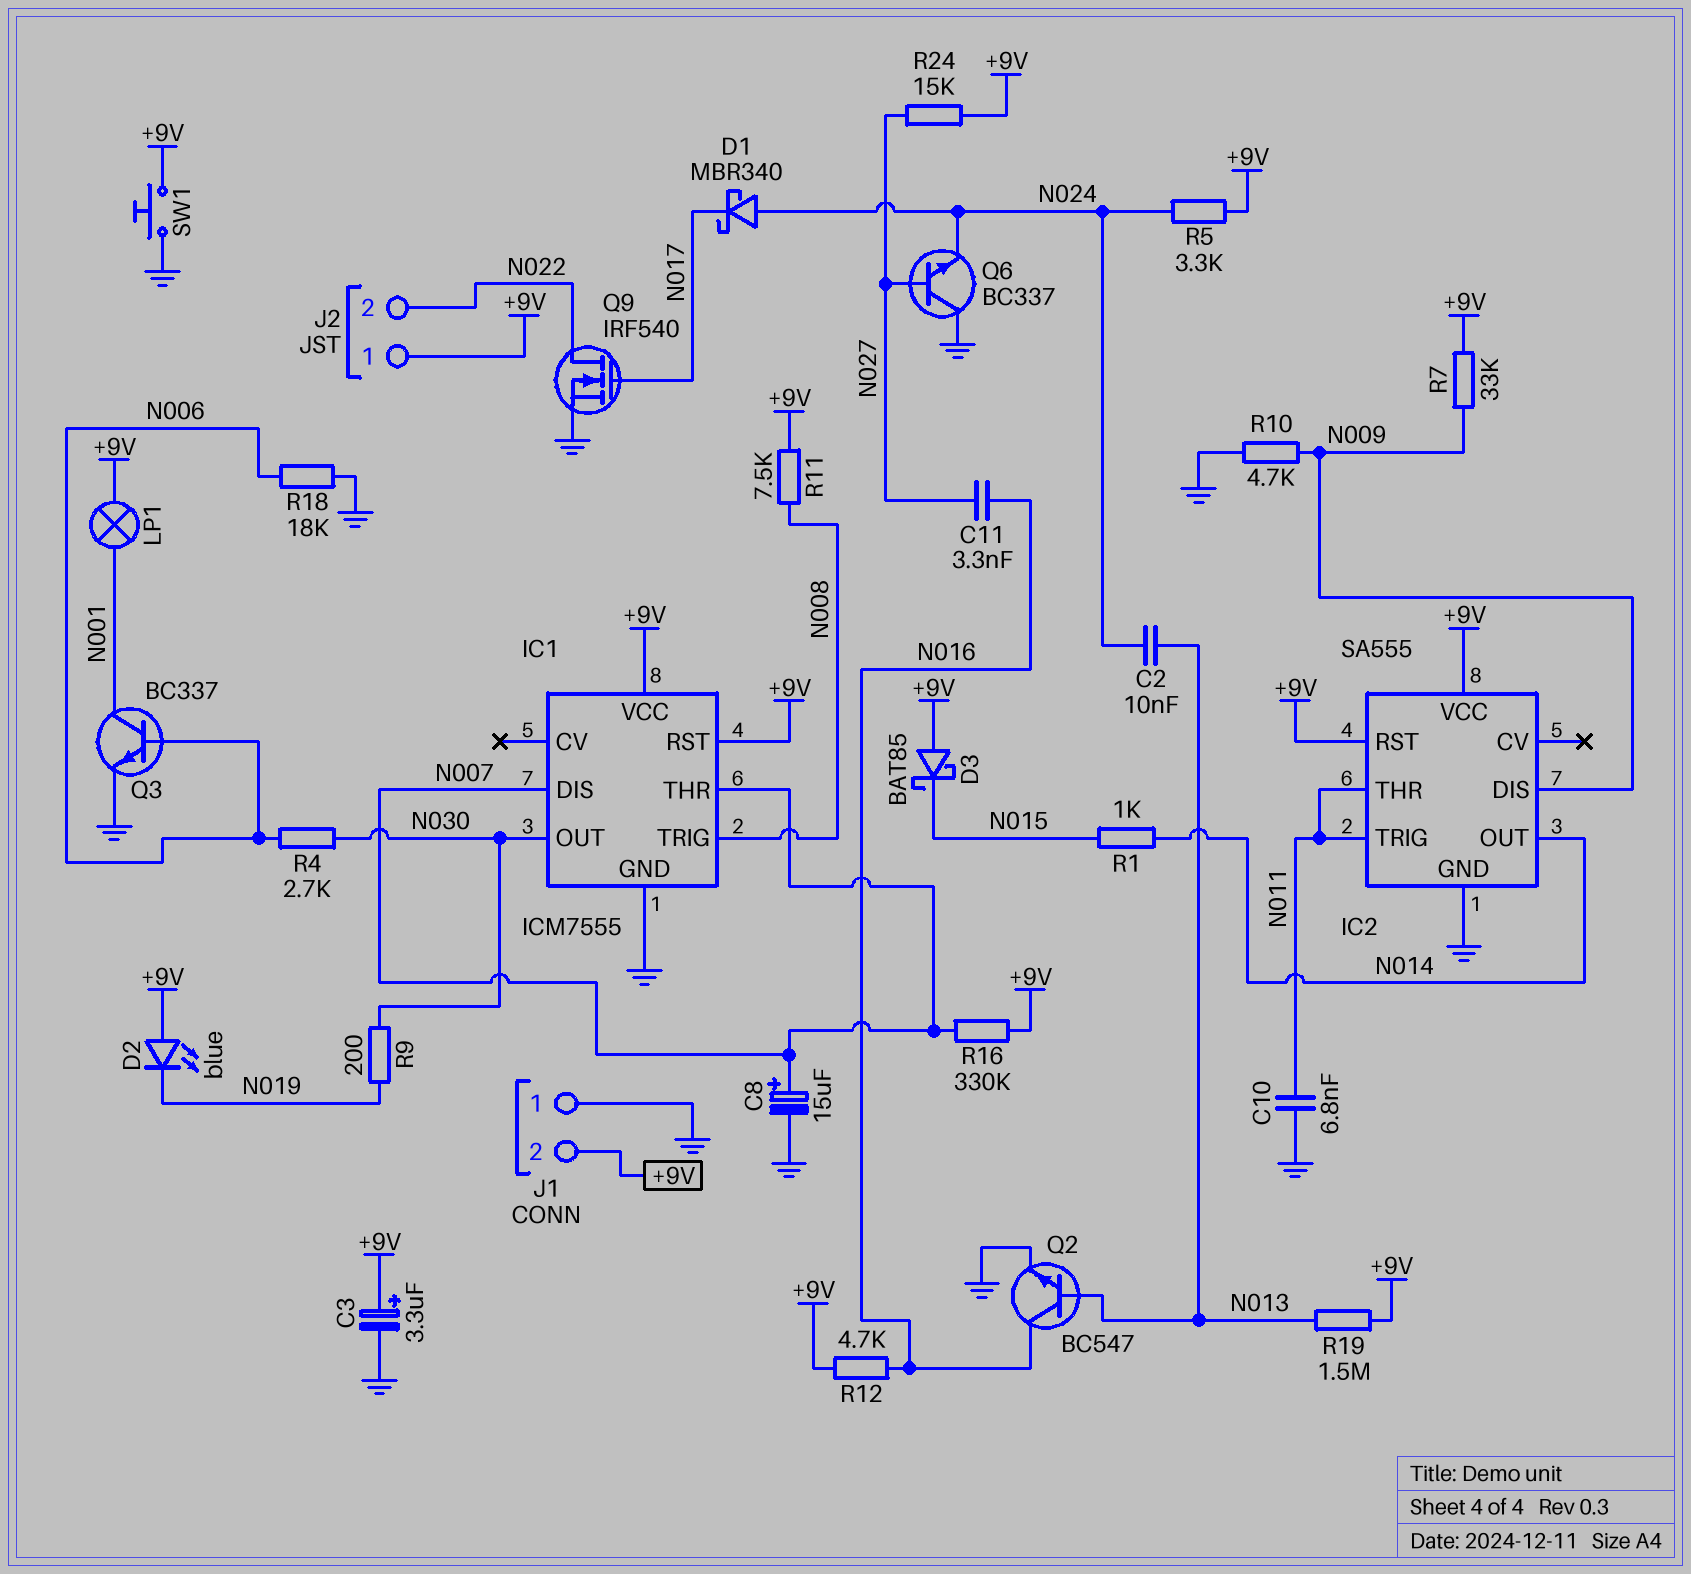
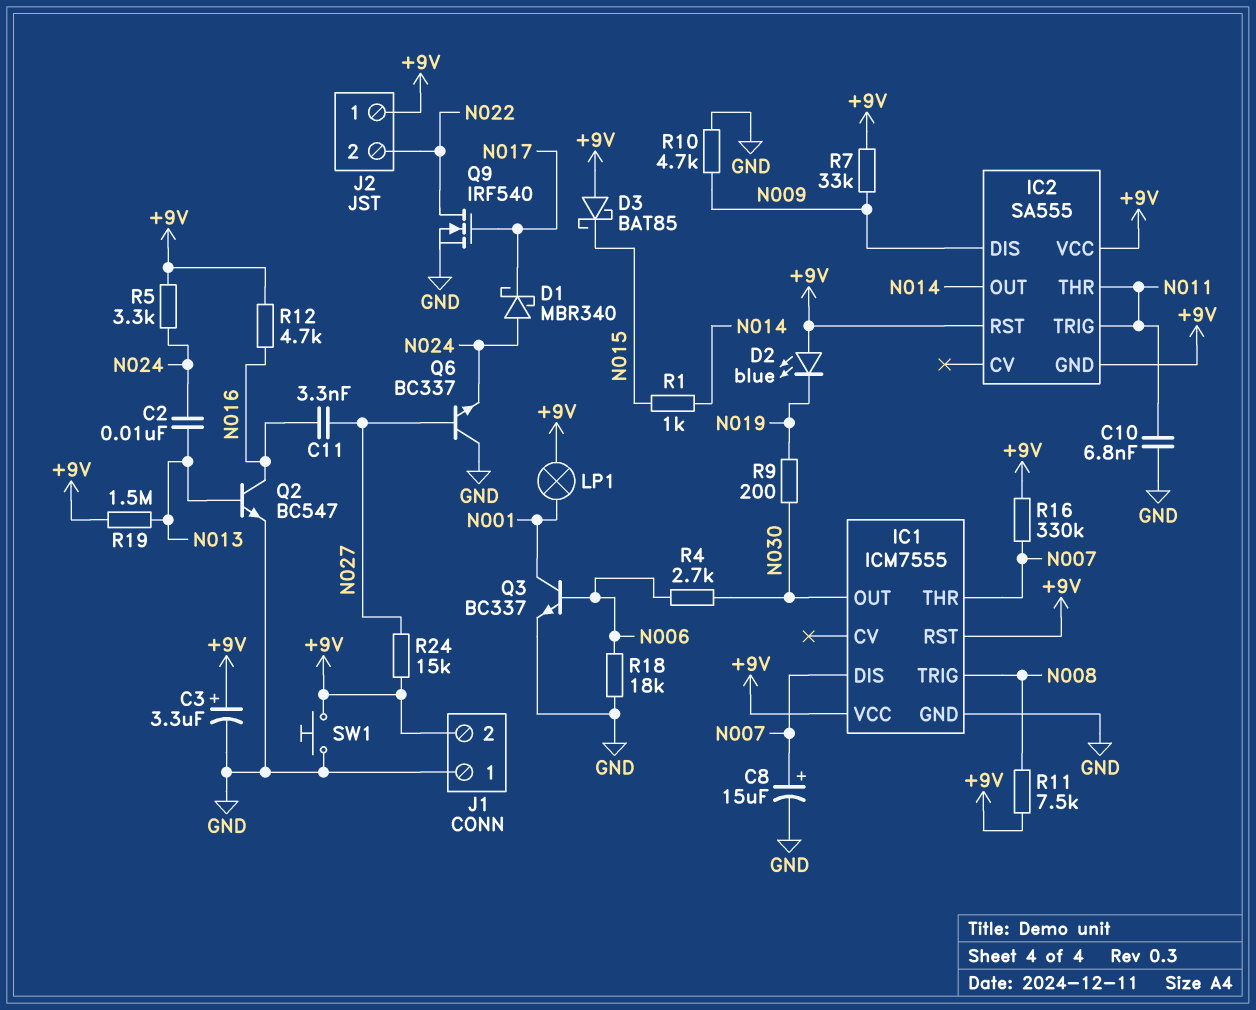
IC2 pin GND: GND -> +9V

